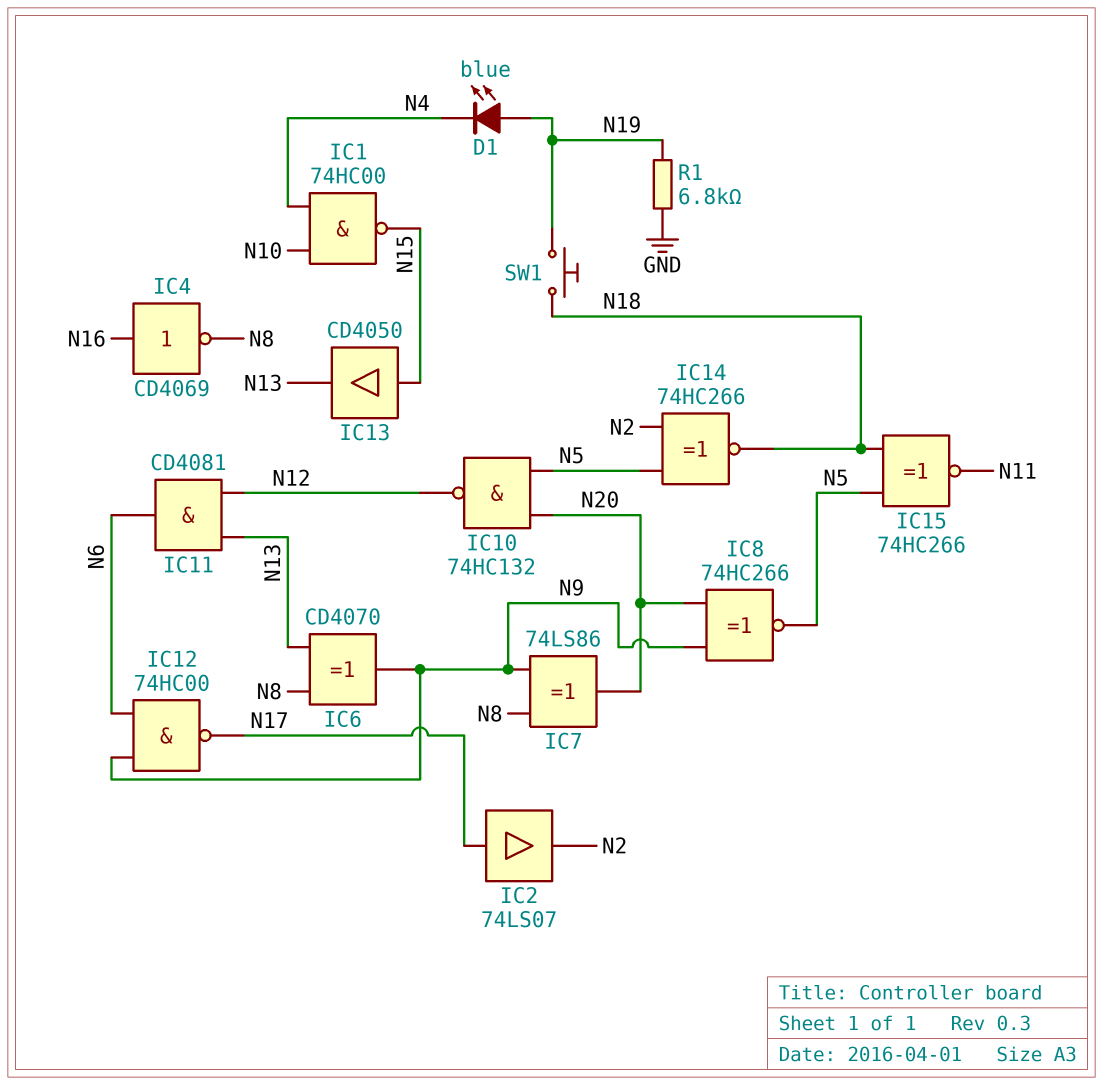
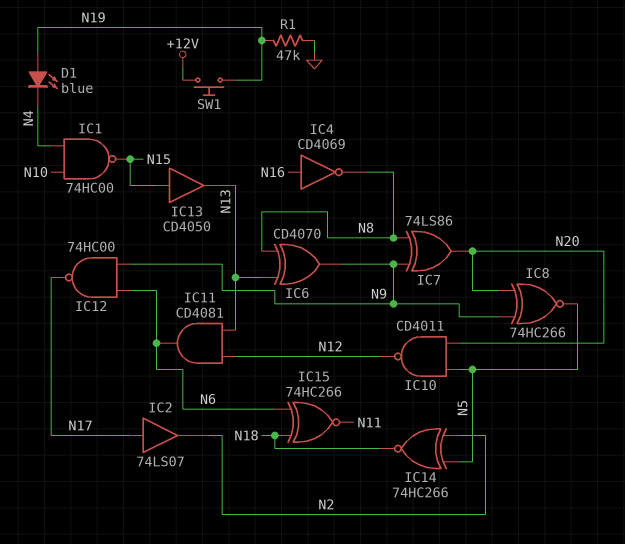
IC10: NAND 74HC132 (in N5, in N20, out N12) -> NAND CD4011 (in N5, in N20, out N12)
IC15: XNOR 74HC266 (in N5, in N18, out N11) -> XNOR 74HC266 (in N6, in N18, out N11)
R1: 6.8k (GND, N19) -> 47k (GND, N19)
SW1: button (N18, N19) -> button (+12V, N19)

